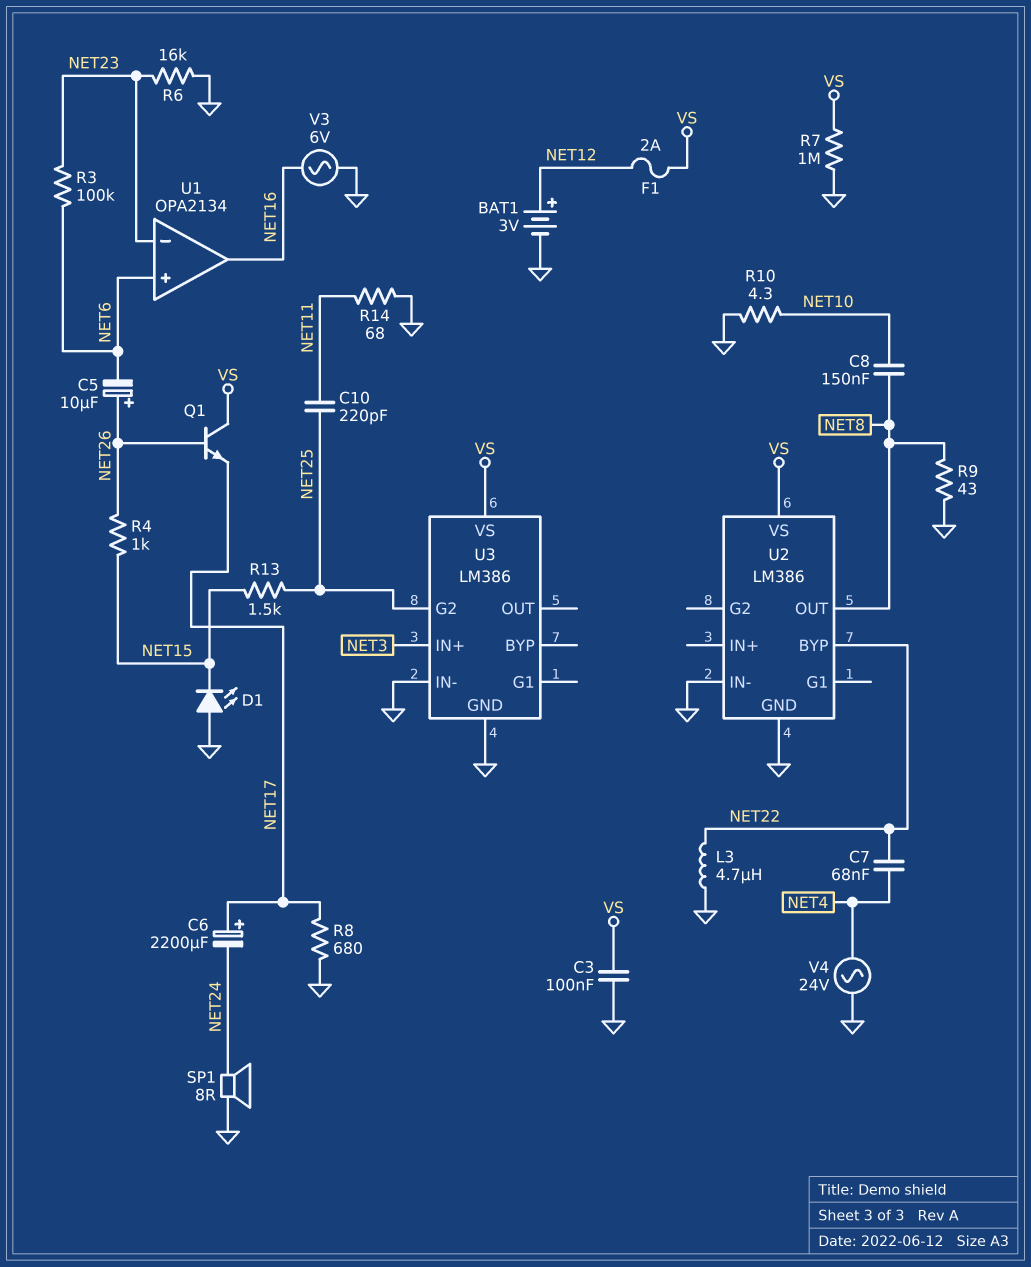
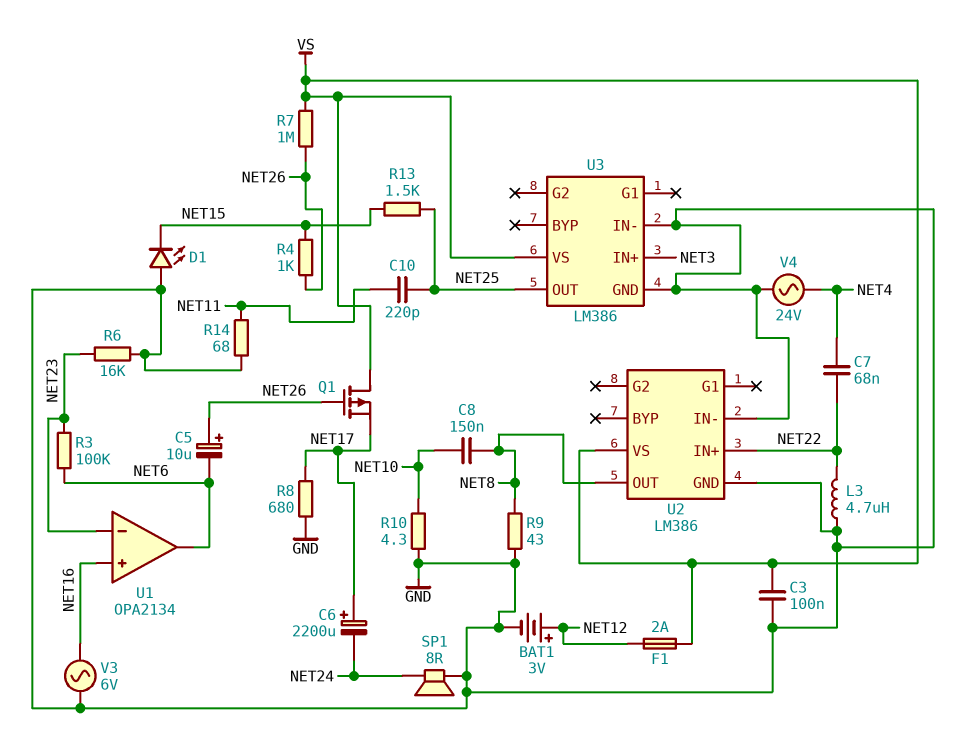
Q1: NPN (B NET26, C VS, E NET17) -> PMOS (G NET26, D VS, S NET17)
R7: 1M (GND, VS) -> 1M (NET26, VS)
U1 pin in+: NET6 -> NET16
U1 pin out: NET16 -> NET6
U2 pin BYP: NET22 -> none
U2 pin IN+: none -> NET22
U3 pin G2: NET25 -> none
U3 pin OUT: none -> NET25

